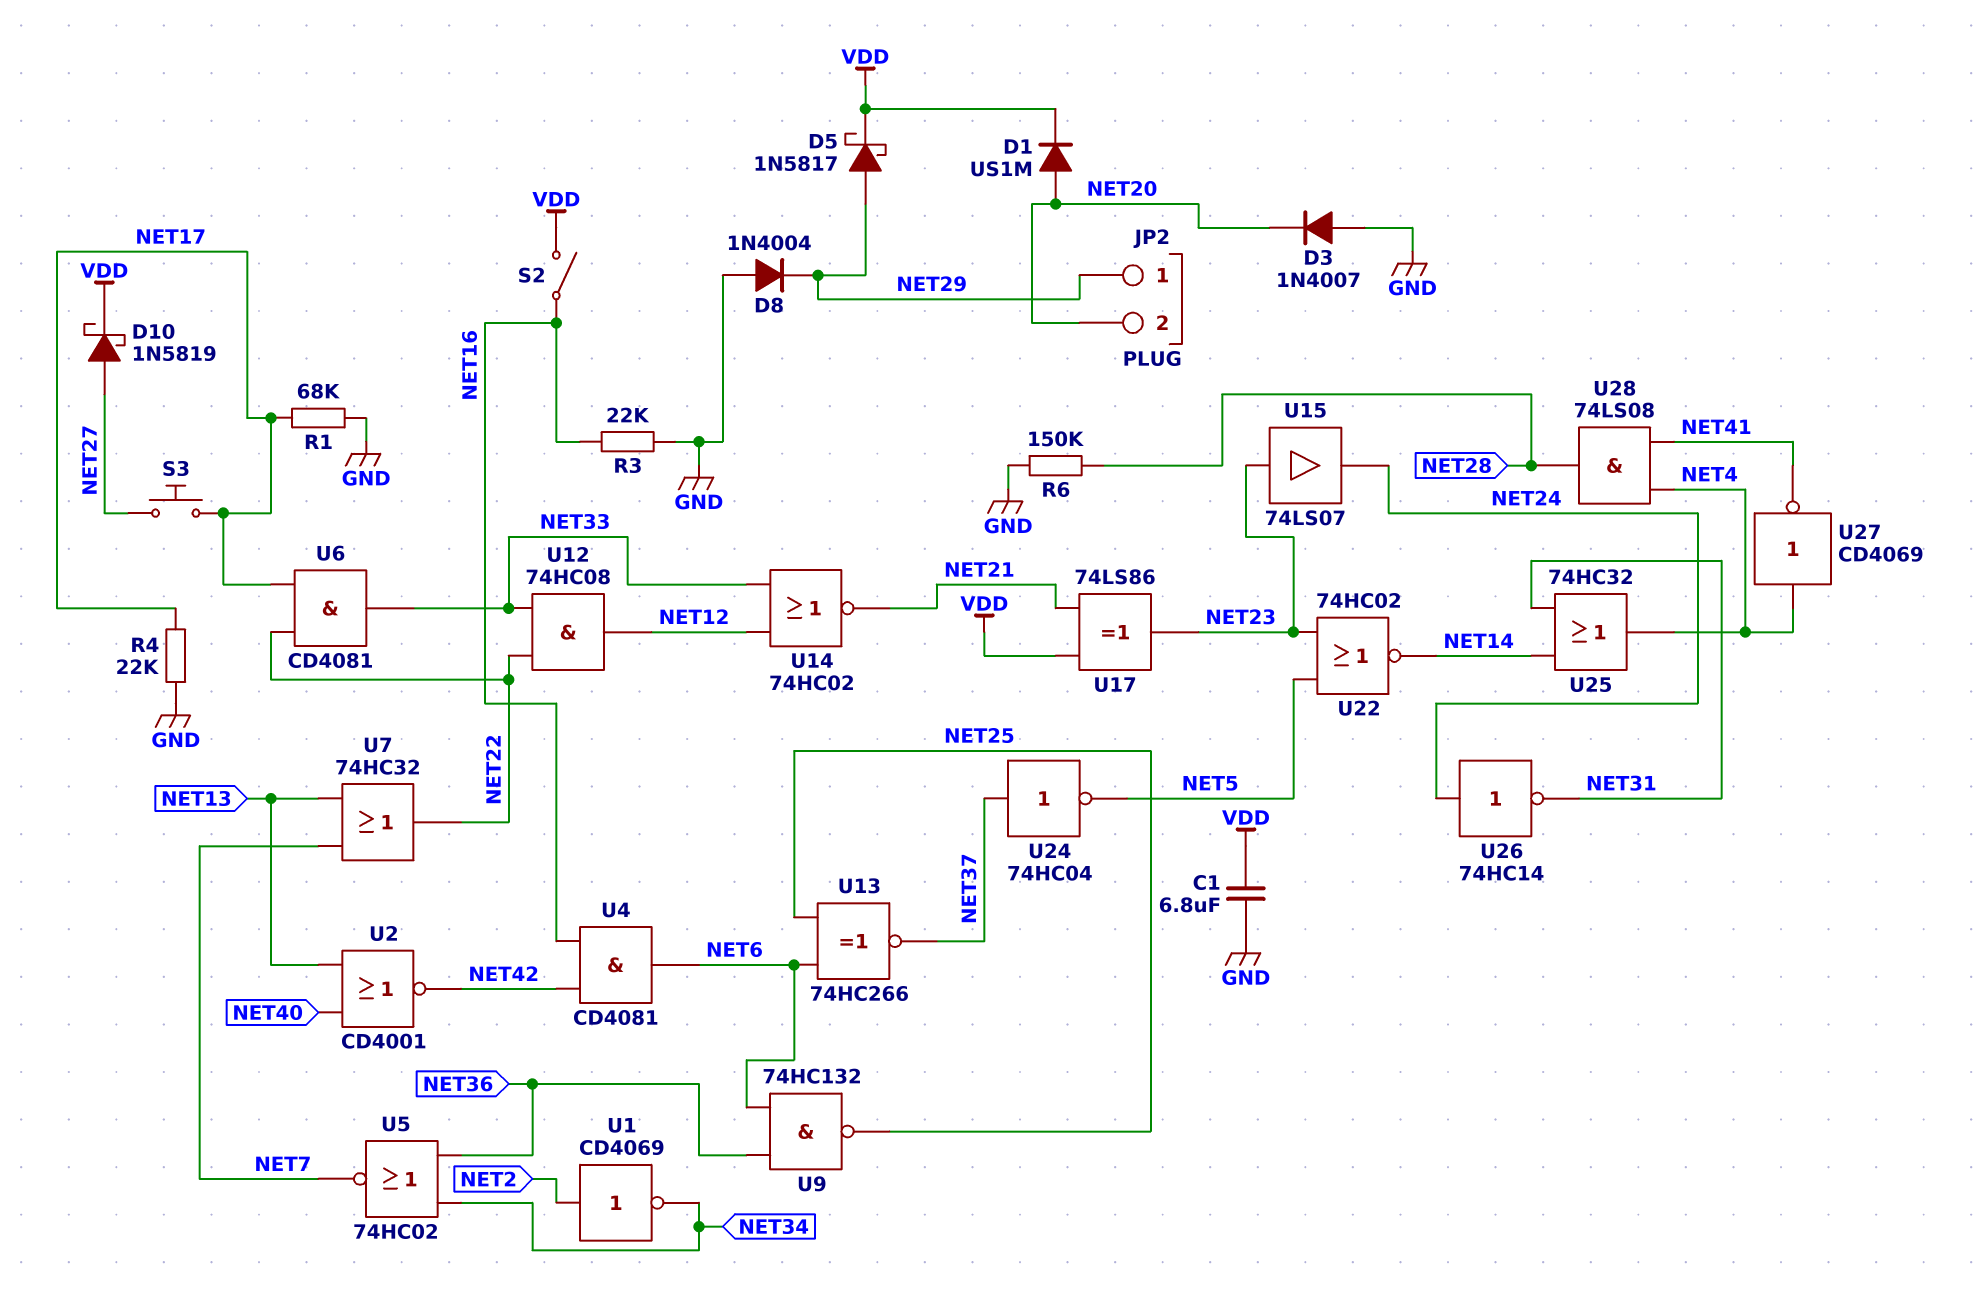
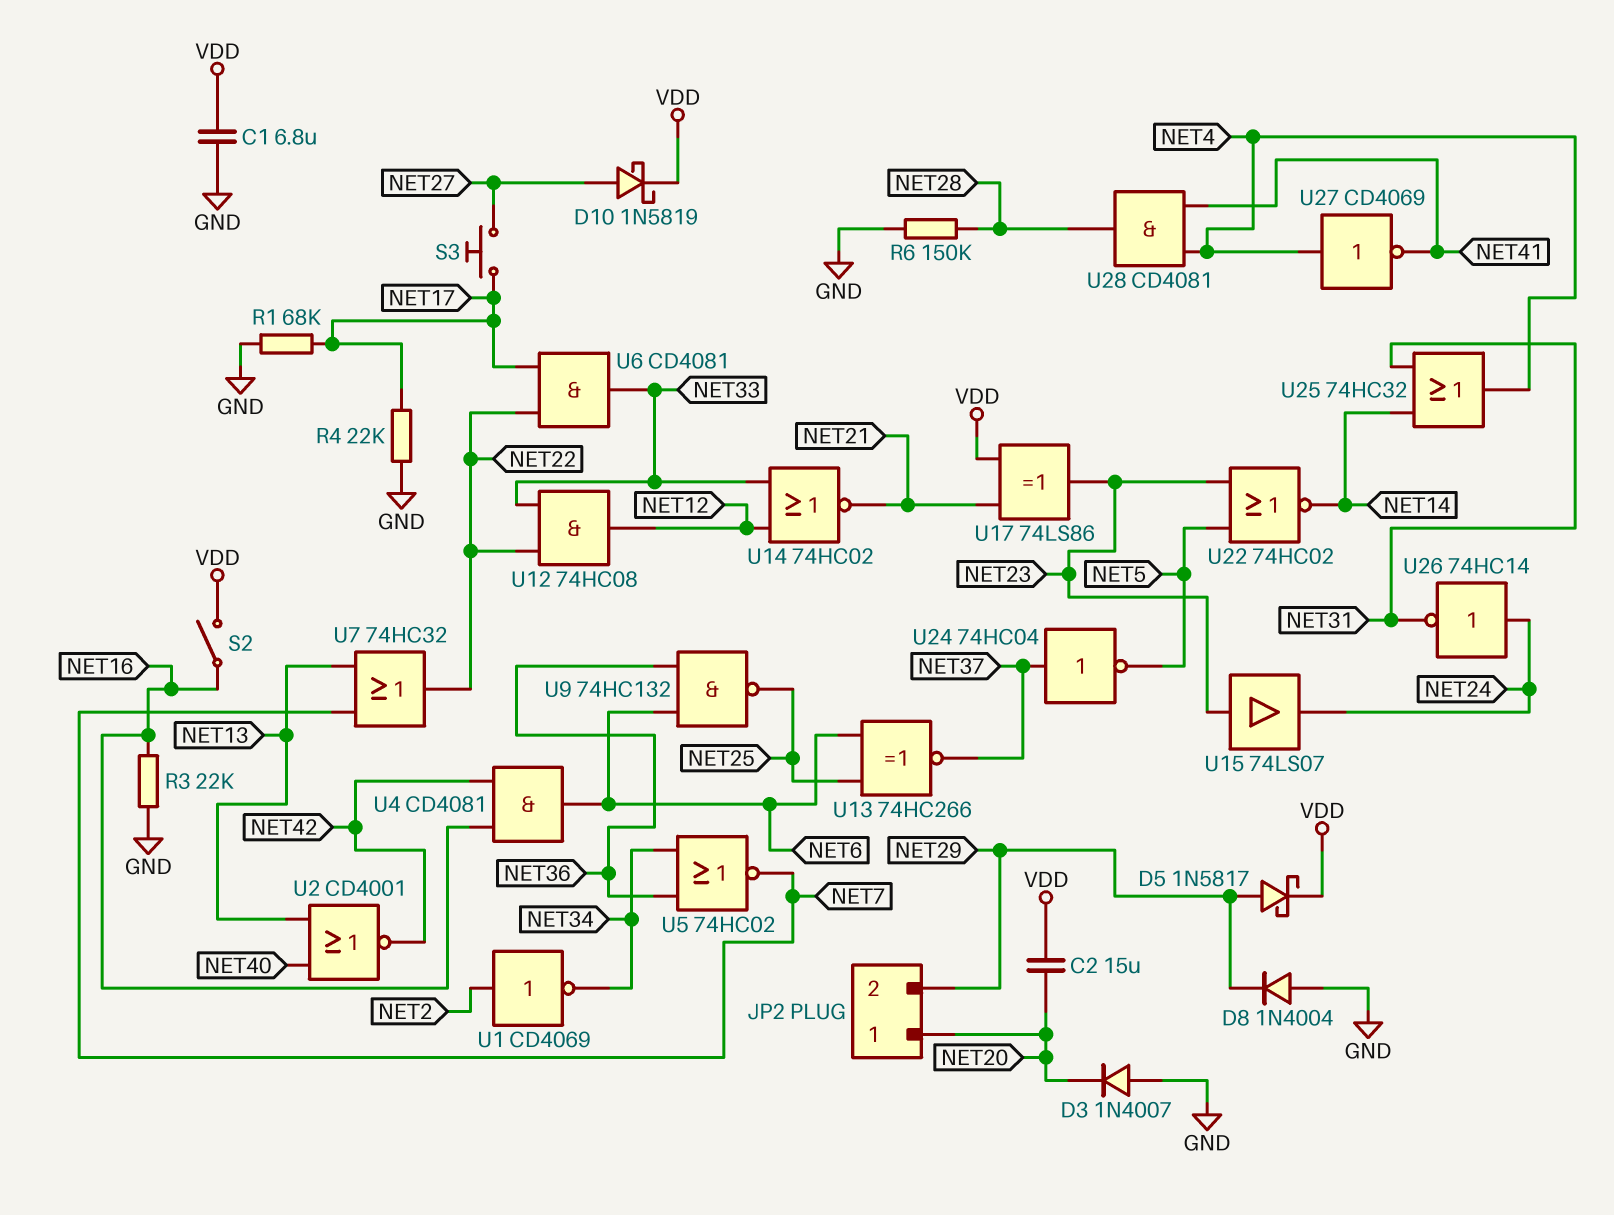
C2: none -> 15uF (NET20, VDD)
D1: diode US1M (A NET20, K VDD) -> none
JP2 pin 1: NET29 -> NET20
JP2 pin 2: NET20 -> NET29
U28: AND 74LS08 (in NET4, in NET41, out NET28) -> AND CD4081 (in NET4, in NET41, out NET28)

